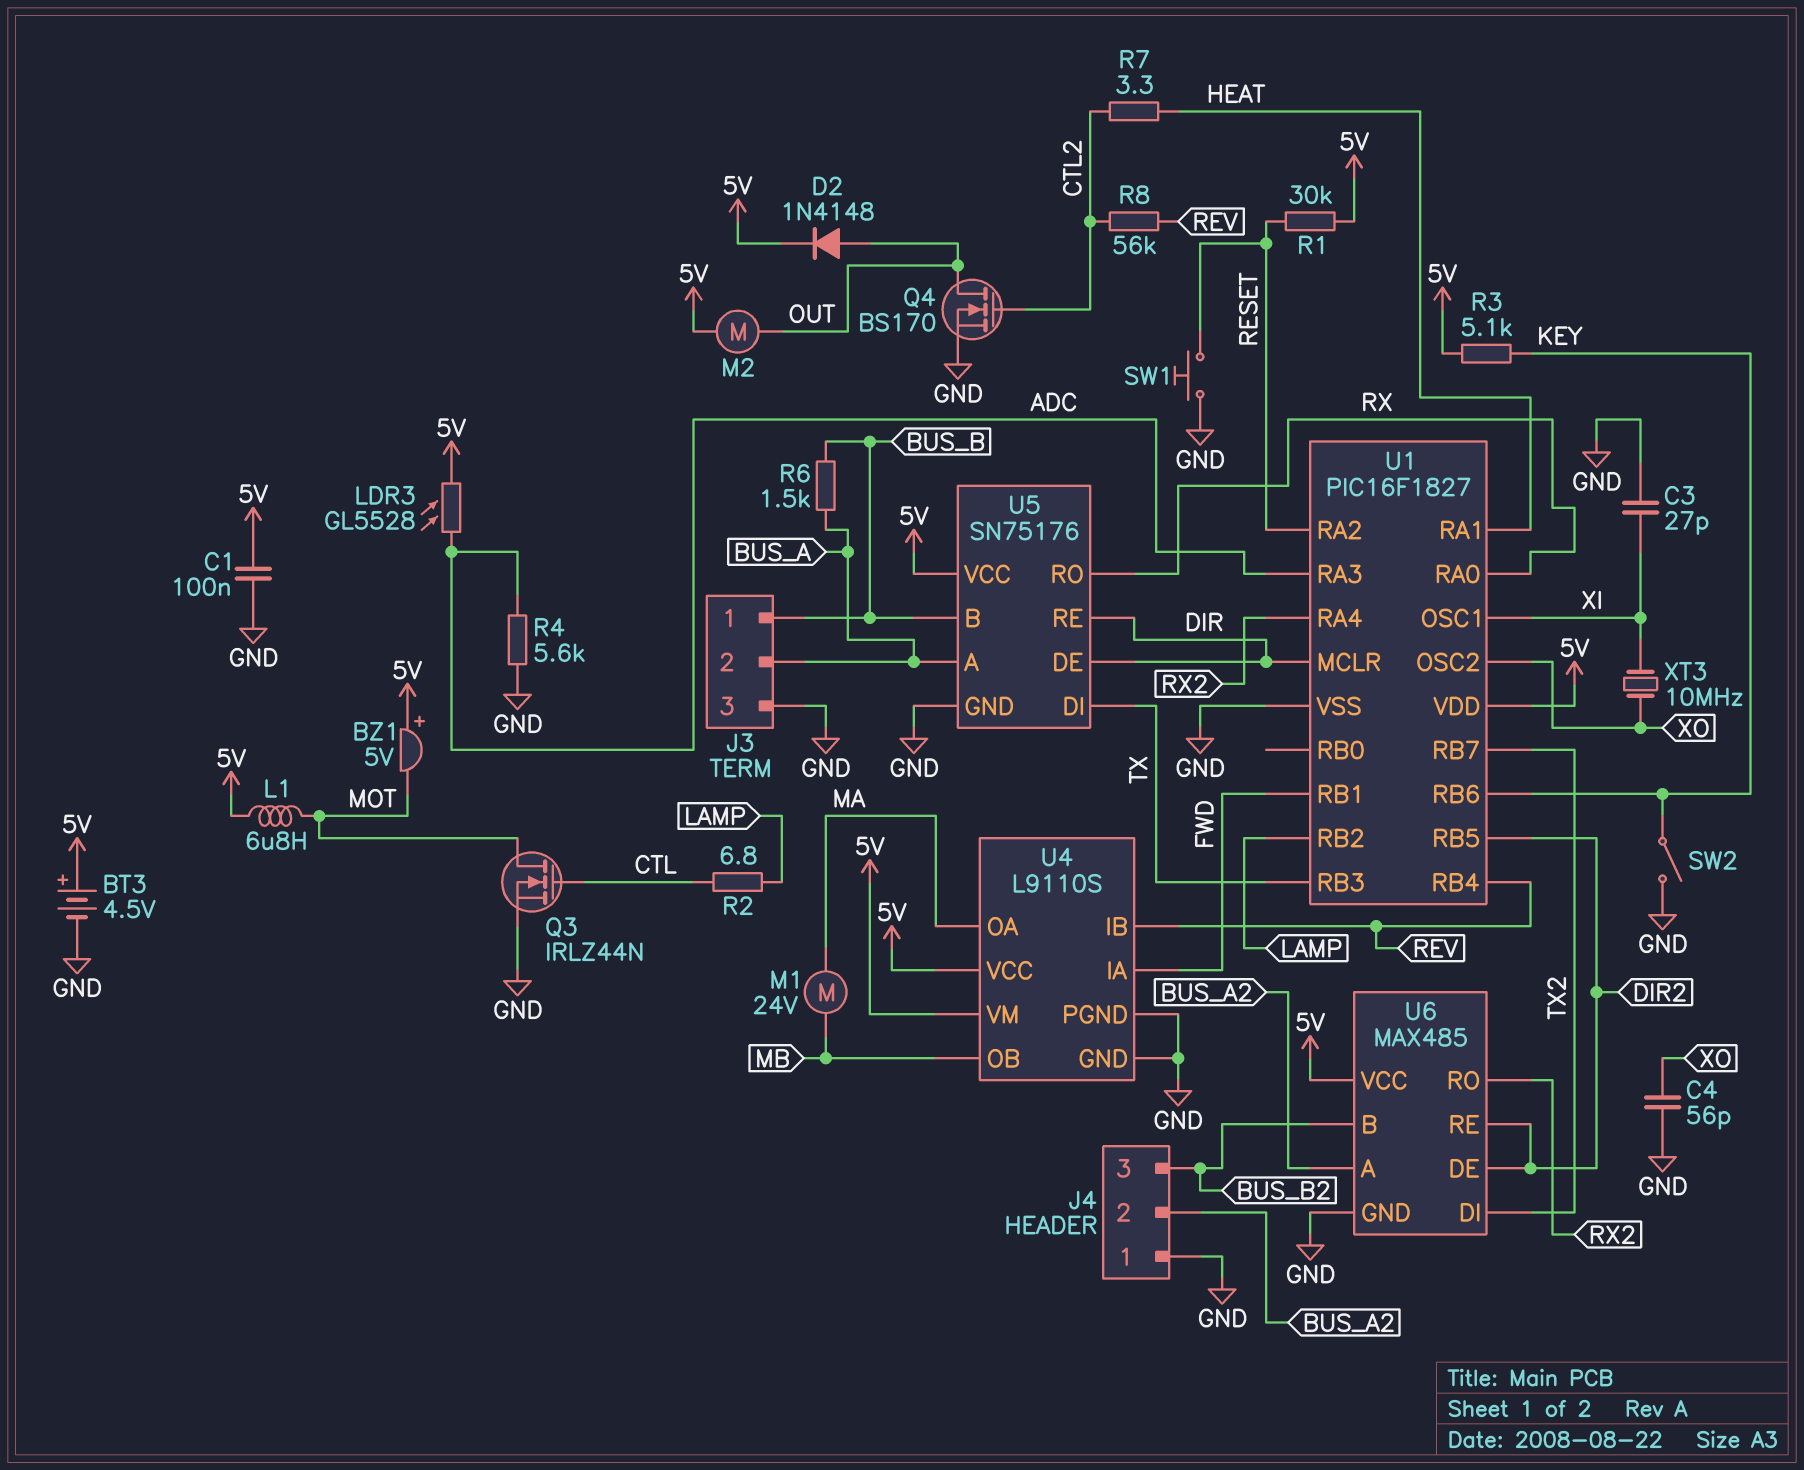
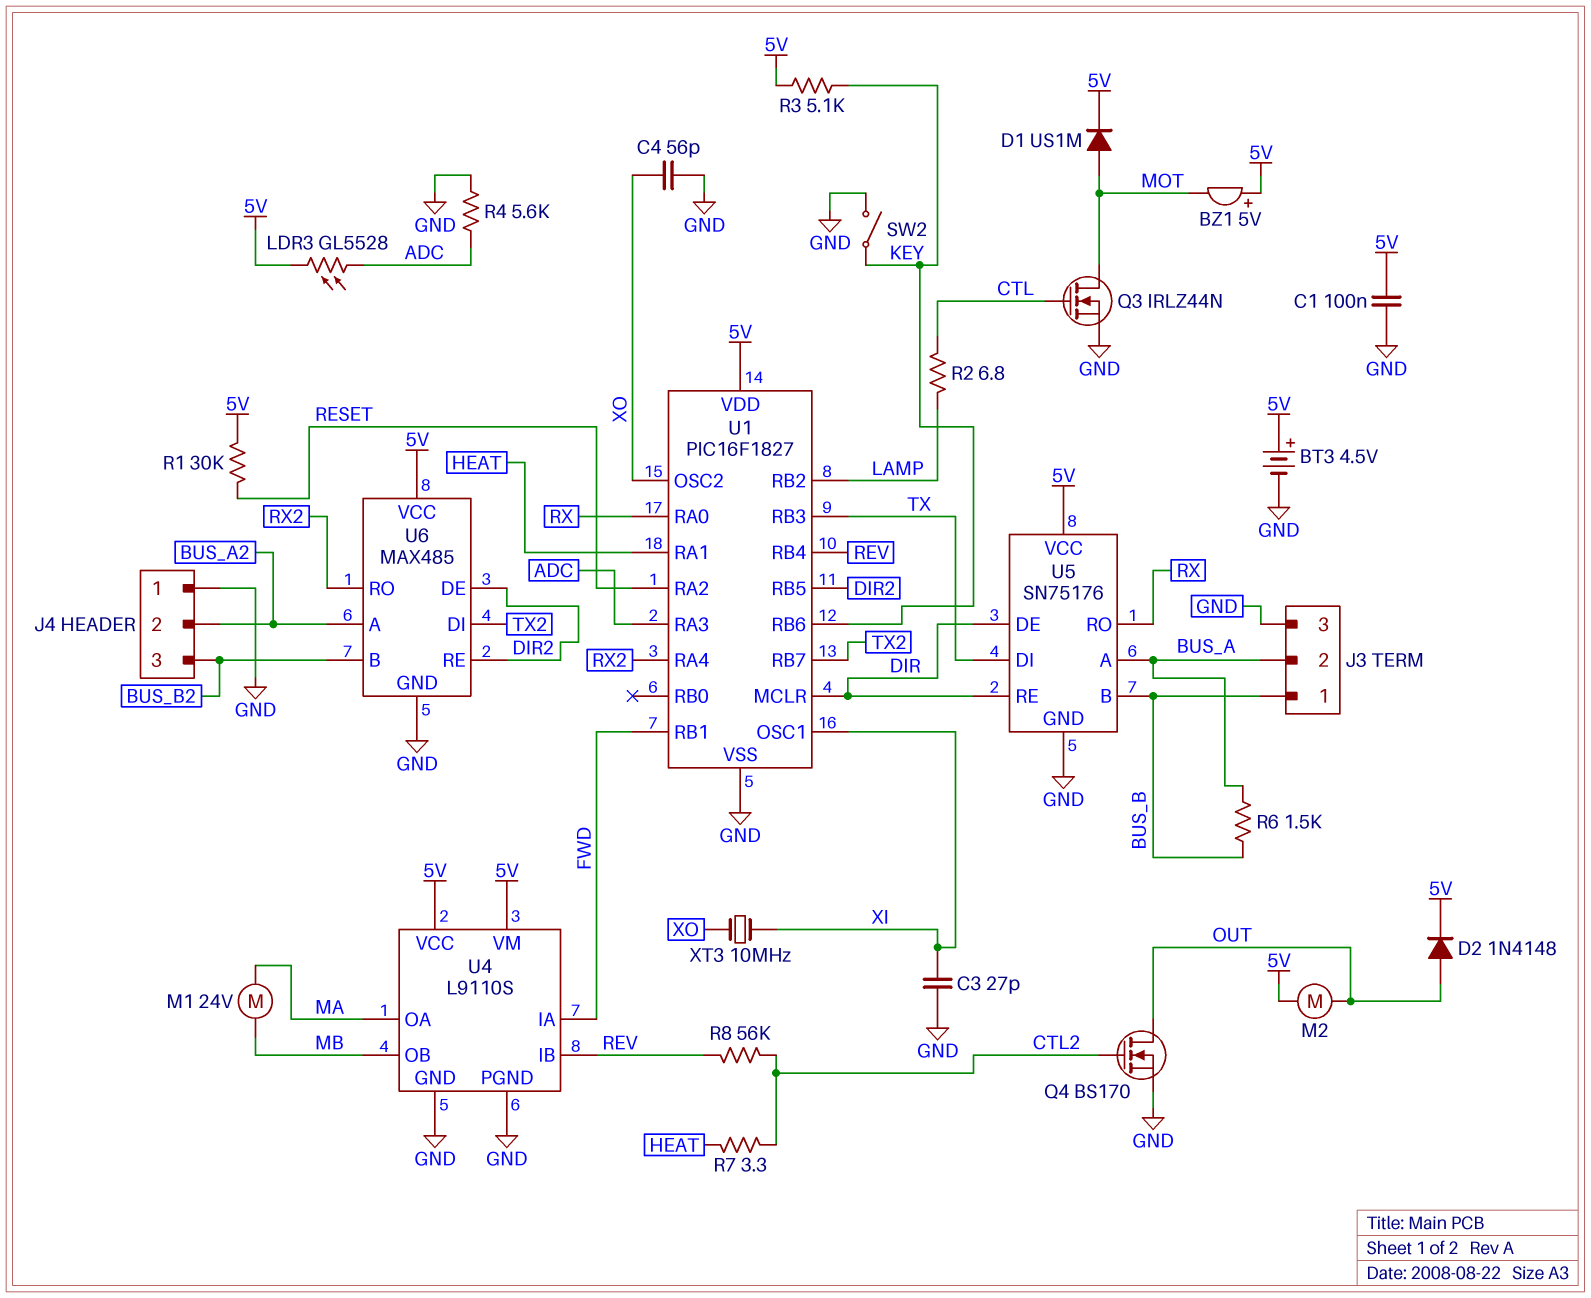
D1: none -> diode US1M (A MOT, K 5V)
L1: 6.8uH (5V, MOT) -> none
SW1: button (GND, RESET) -> none

